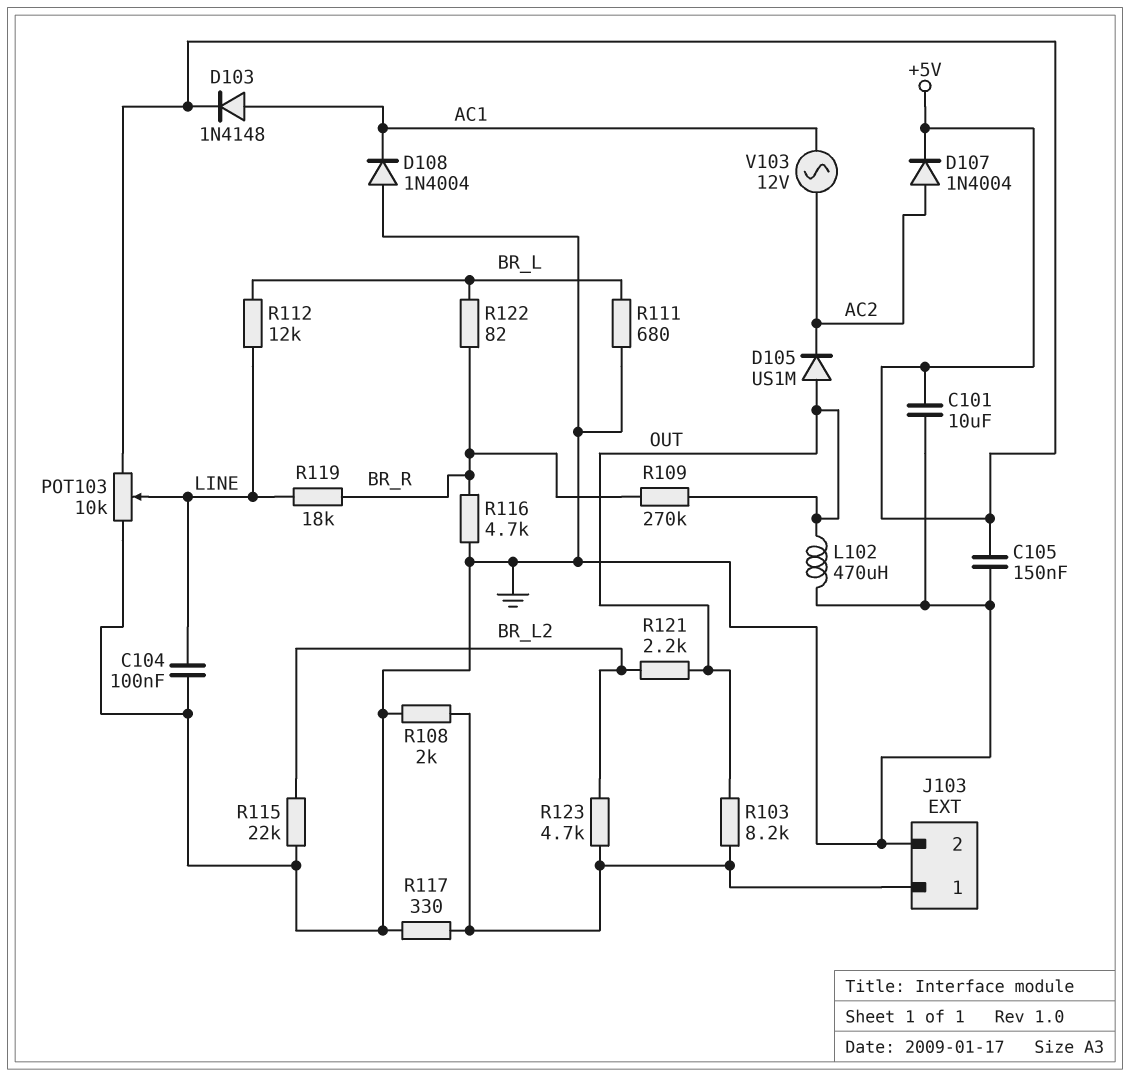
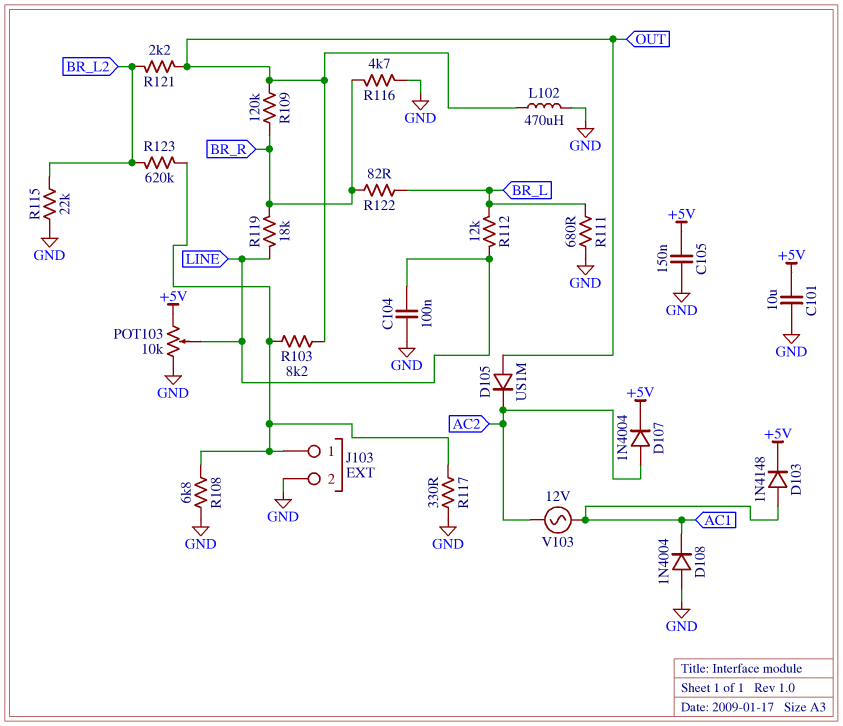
R108: 2k (GND, J103/1) -> 6.8k (GND, J103/1)
R109: 270k (BR_R, OUT) -> 120k (BR_R, OUT)
R123: 4.7k (BR_L2, J103/1) -> 620k (BR_L2, J103/1)

